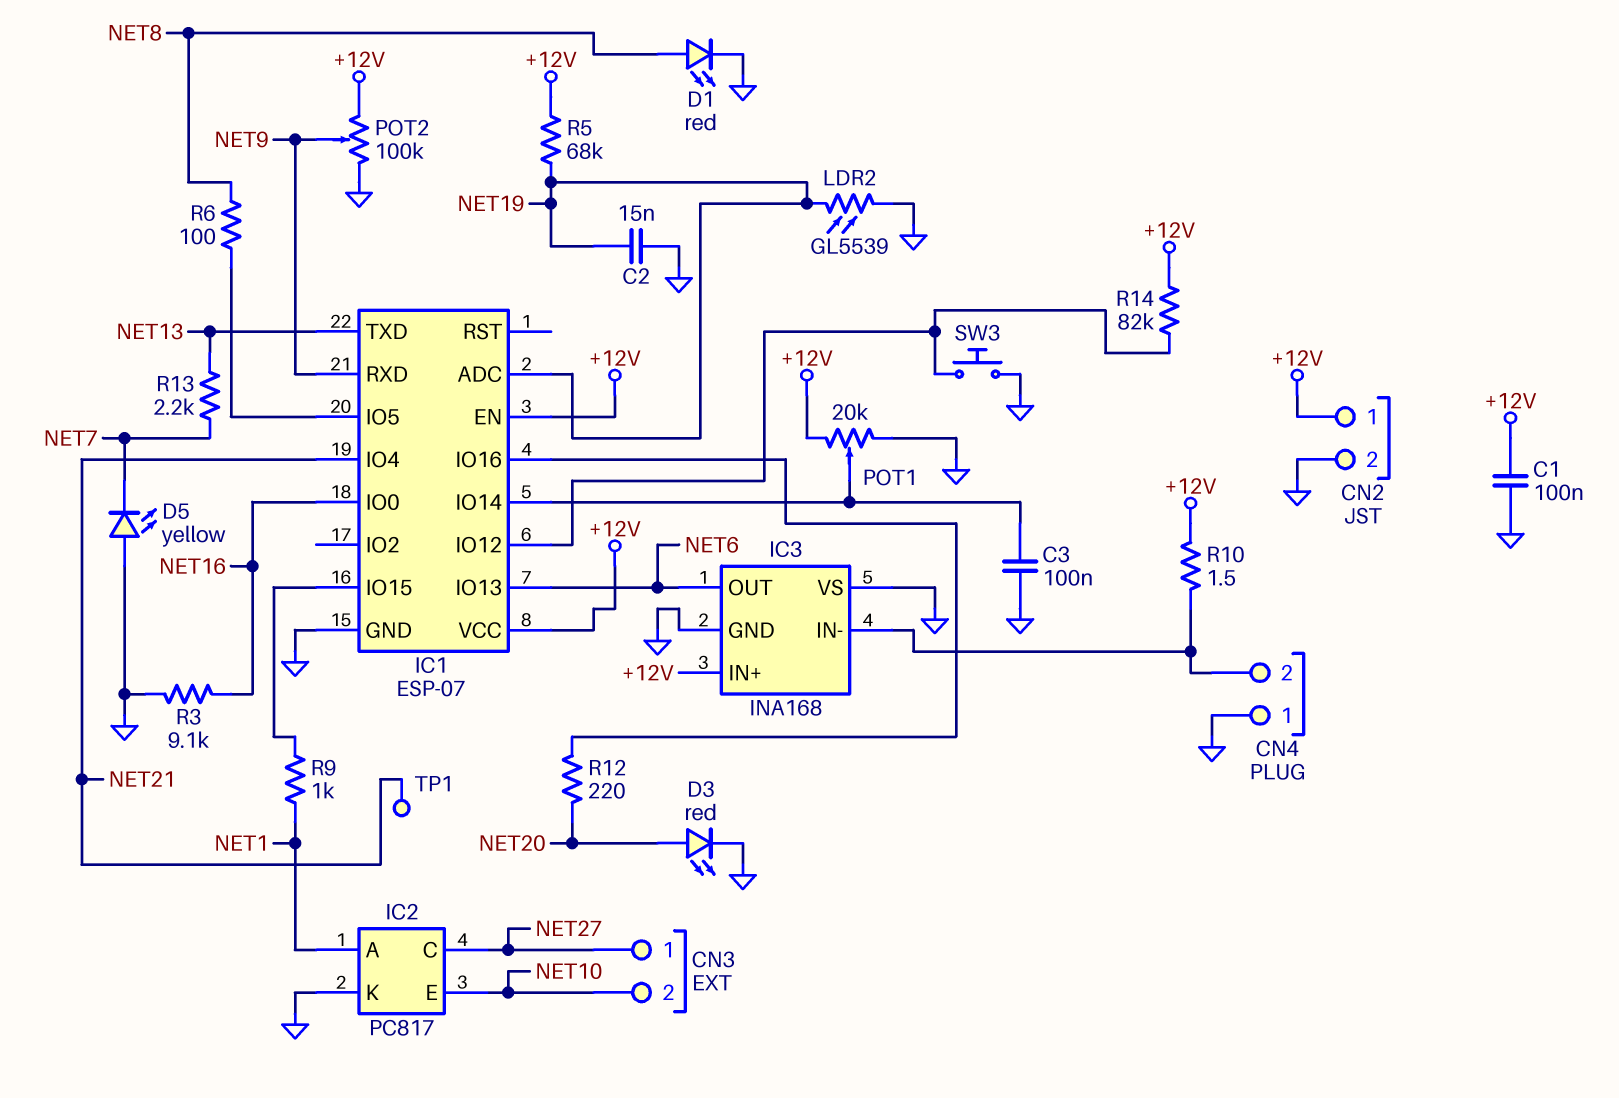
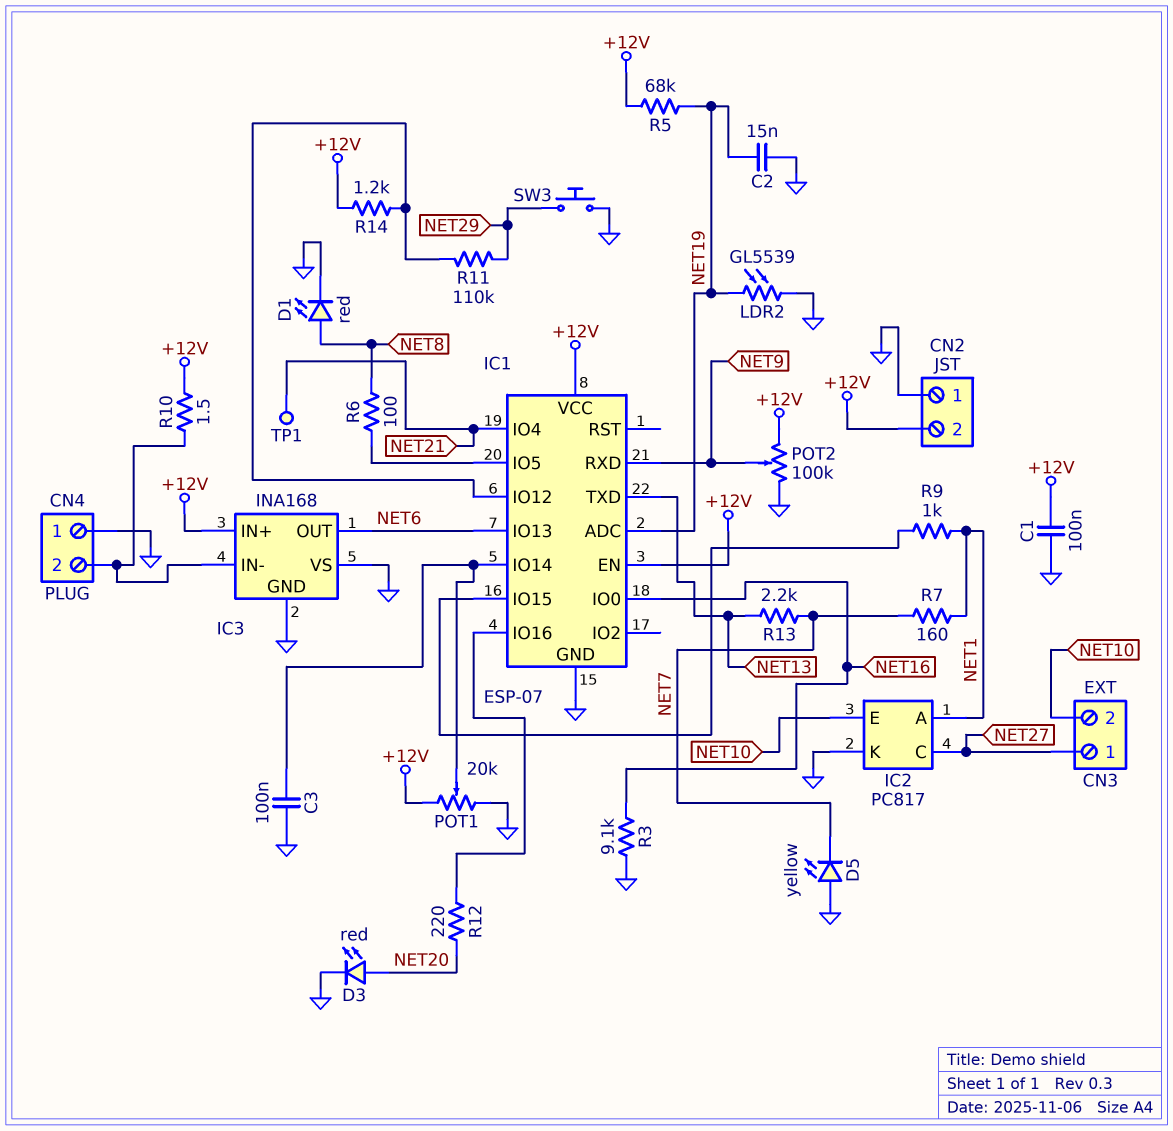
CN2 pin 1: +12V -> GND
CN2 pin 2: GND -> +12V
R7: none -> 160 (NET1, NET7)
R11: none -> 110k (IC1/IO12, NET29)
R14: 82k (+12V, IC1/IO12) -> 1.2k (+12V, IC1/IO12)
SW3: button (GND, IC1/IO12) -> button (GND, NET29)

